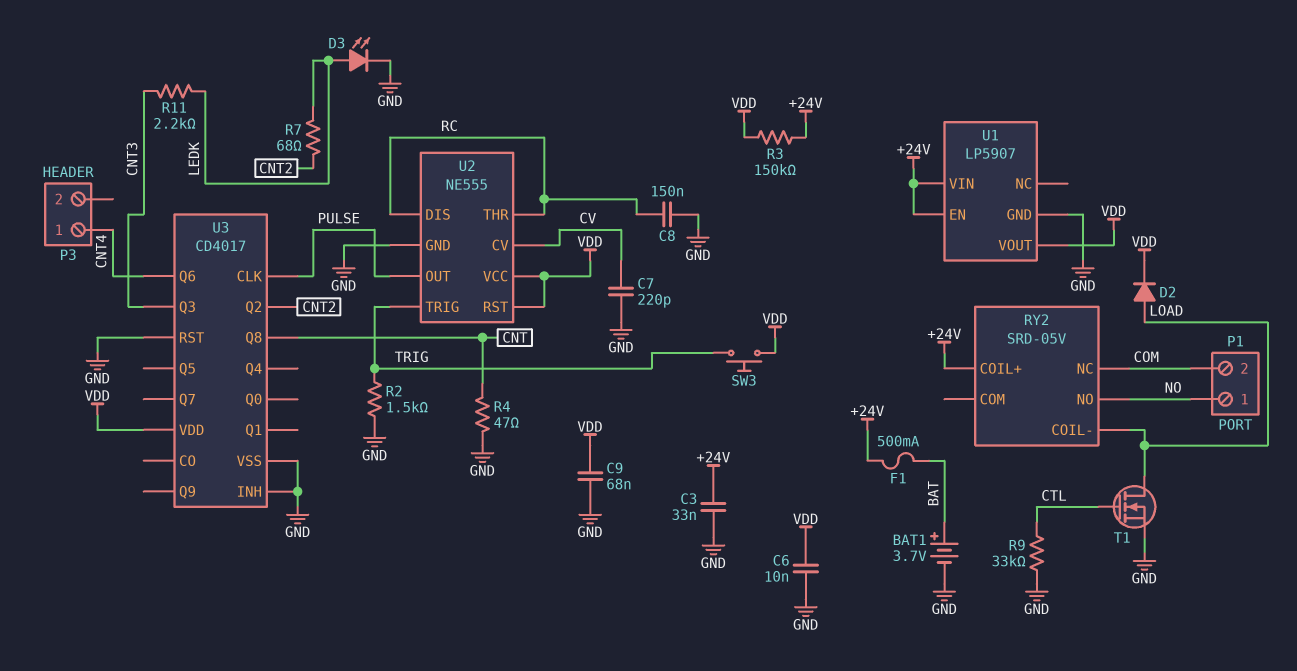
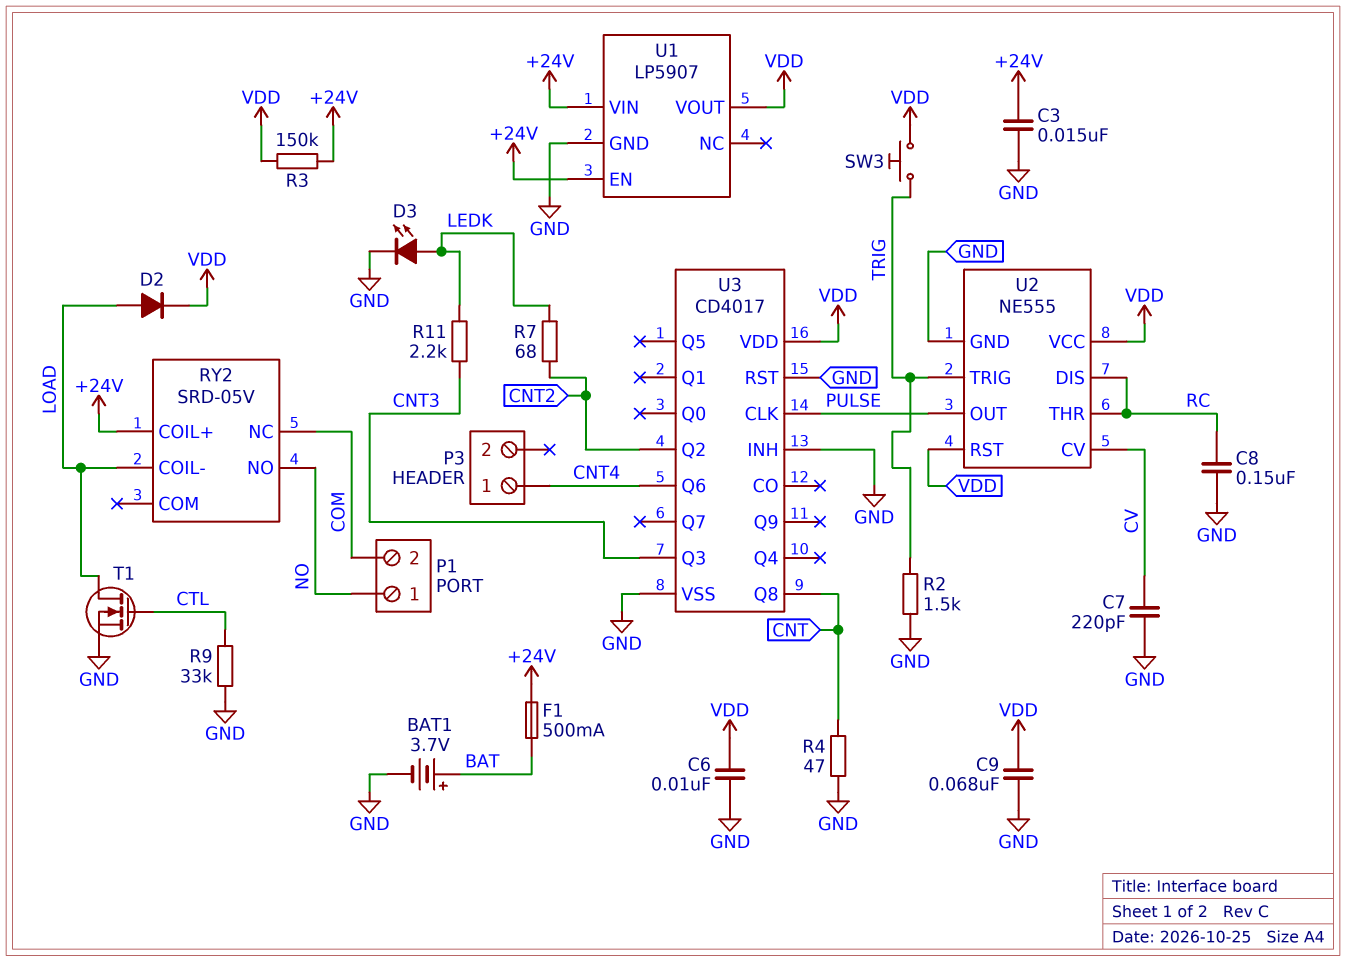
C3: 33nF (+24V, GND) -> 15nF (+24V, GND)

